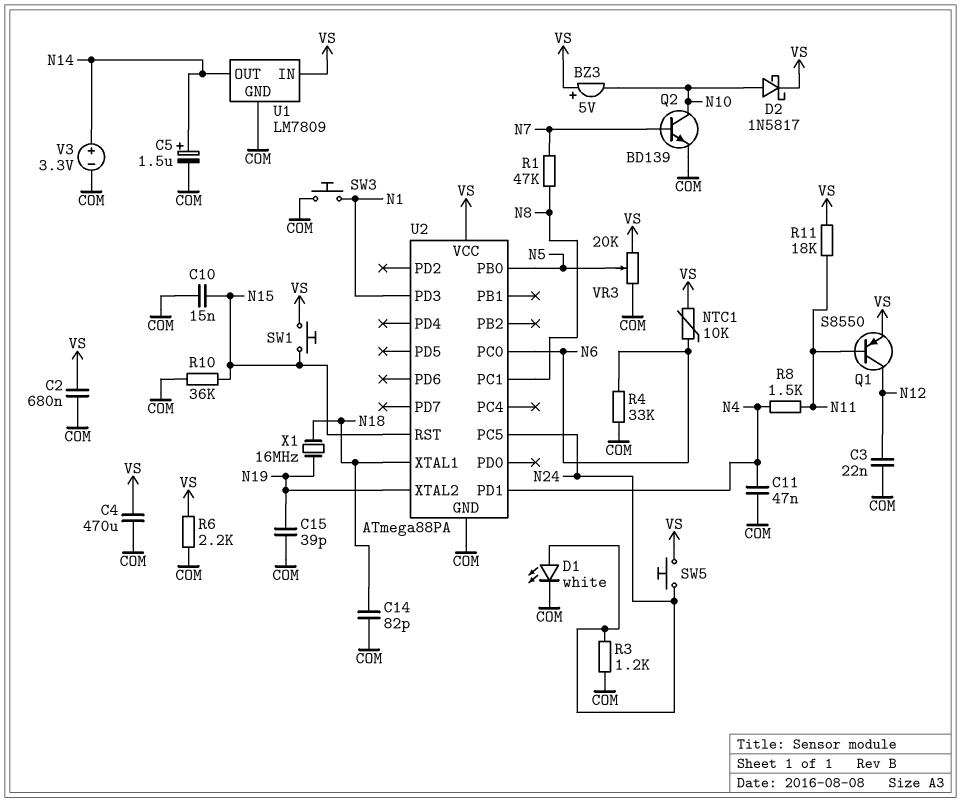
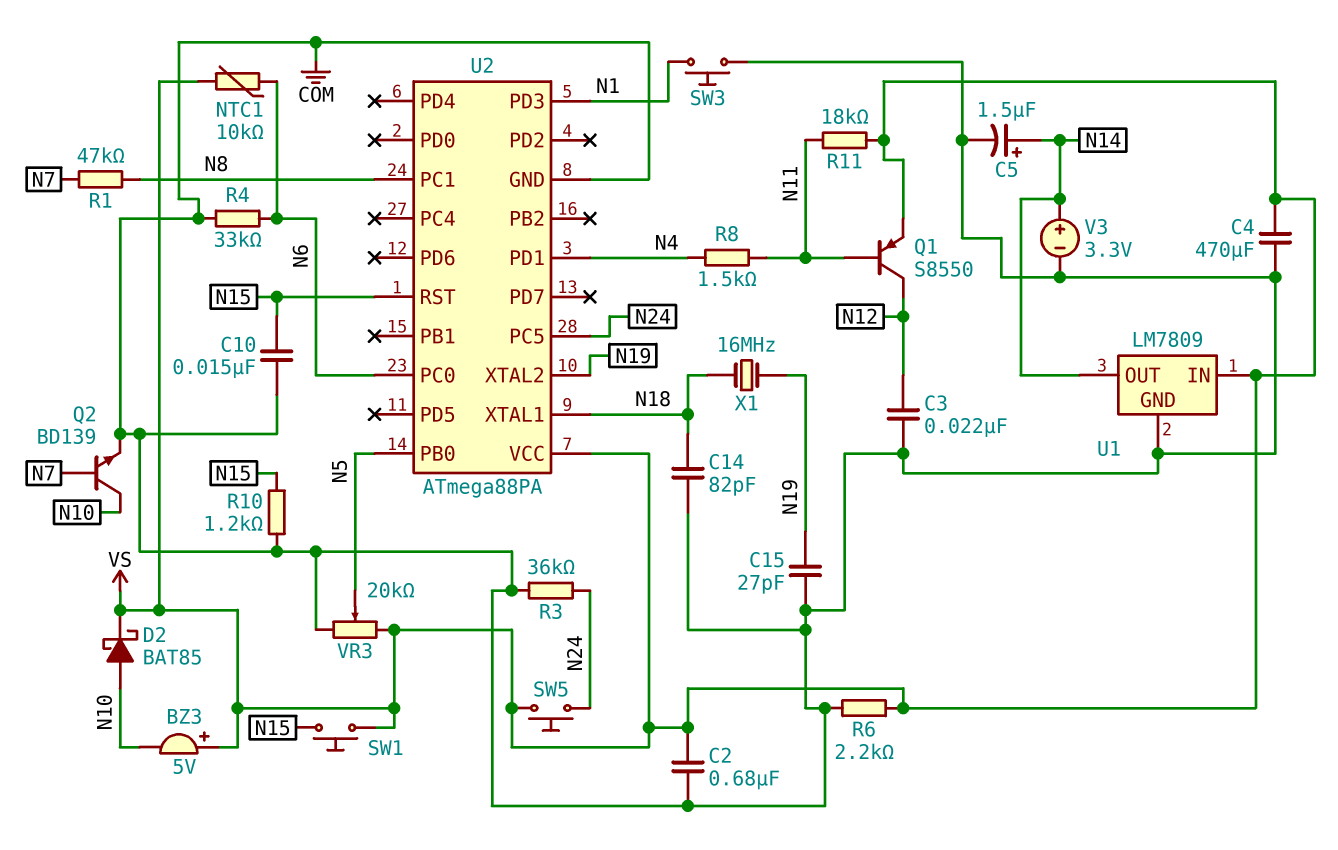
C11: 47nF (COM, N4) -> none
C15: 39pF (COM, N19) -> 27pF (COM, N19)
D1: LED white (A N24, K COM) -> none
D2: schottky 1N5817 (A N10, K VS) -> schottky BAT85 (A N10, K VS)
R3: 1.2k (COM, N24) -> 36k (COM, N24)
R10: 36k (COM, N15) -> 1.2k (COM, N15)

